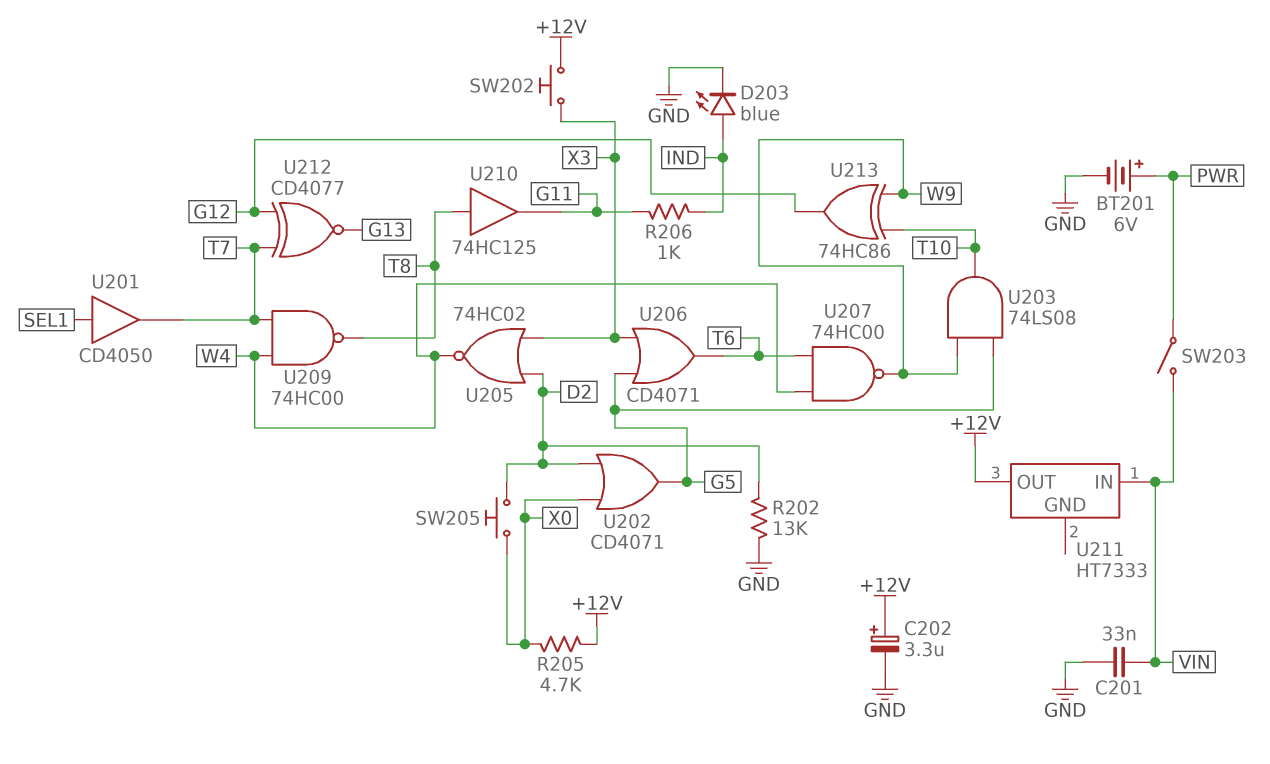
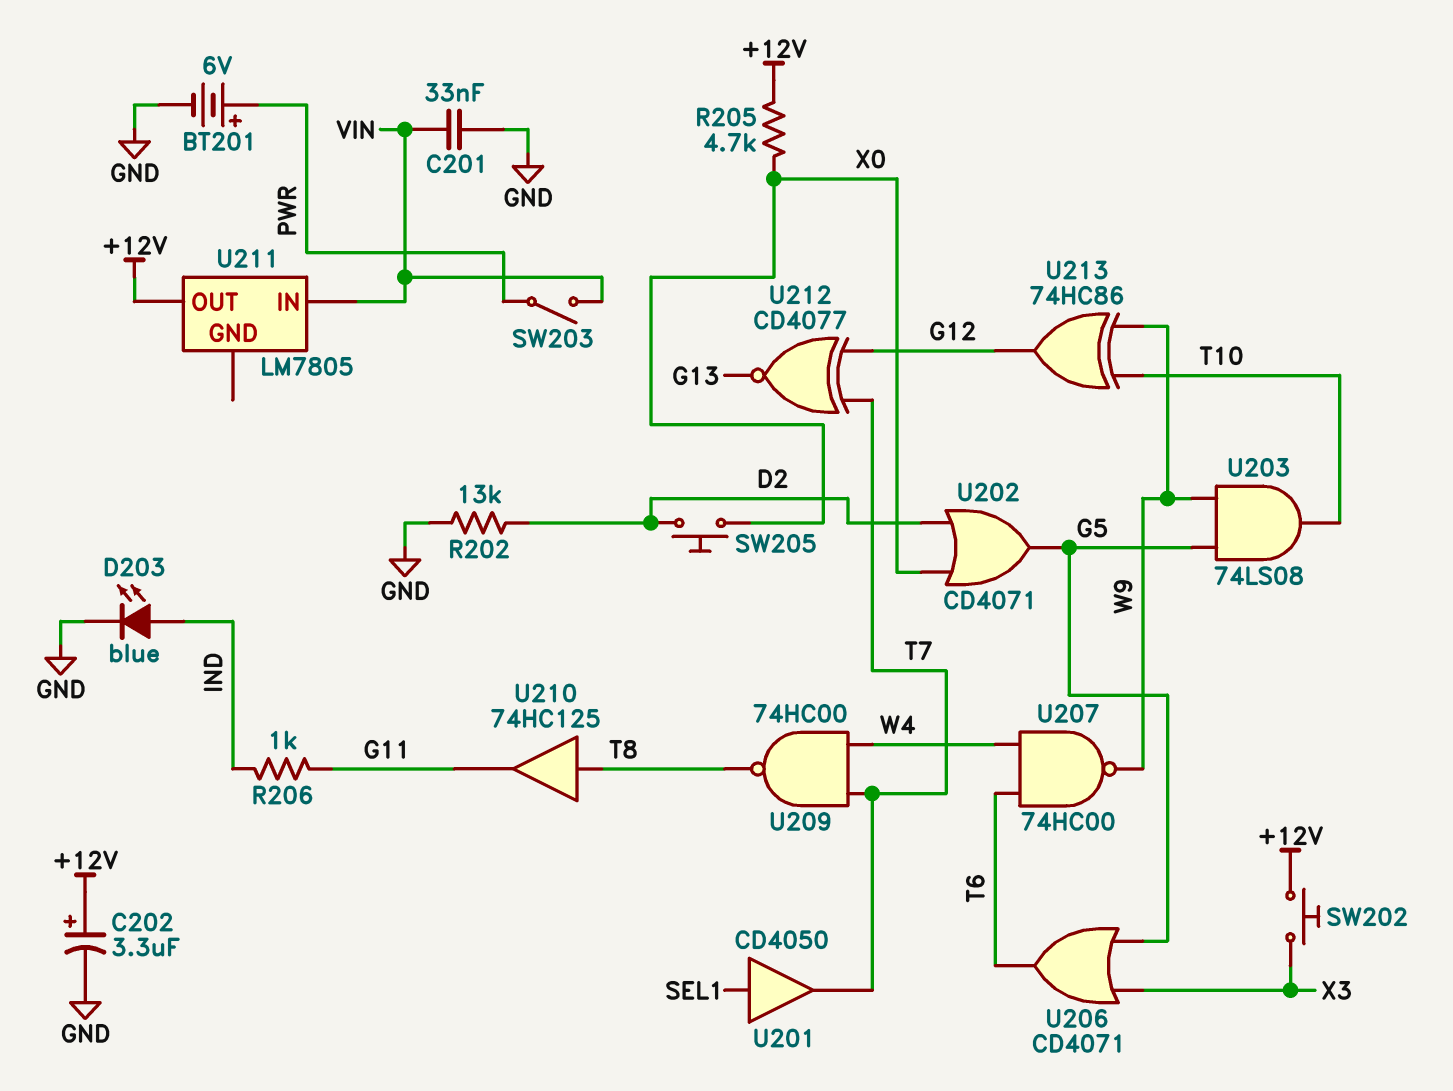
U205: NOR 74HC02 (in D2, in X3, out W4) -> none
U211: HT7333 -> LM7805

